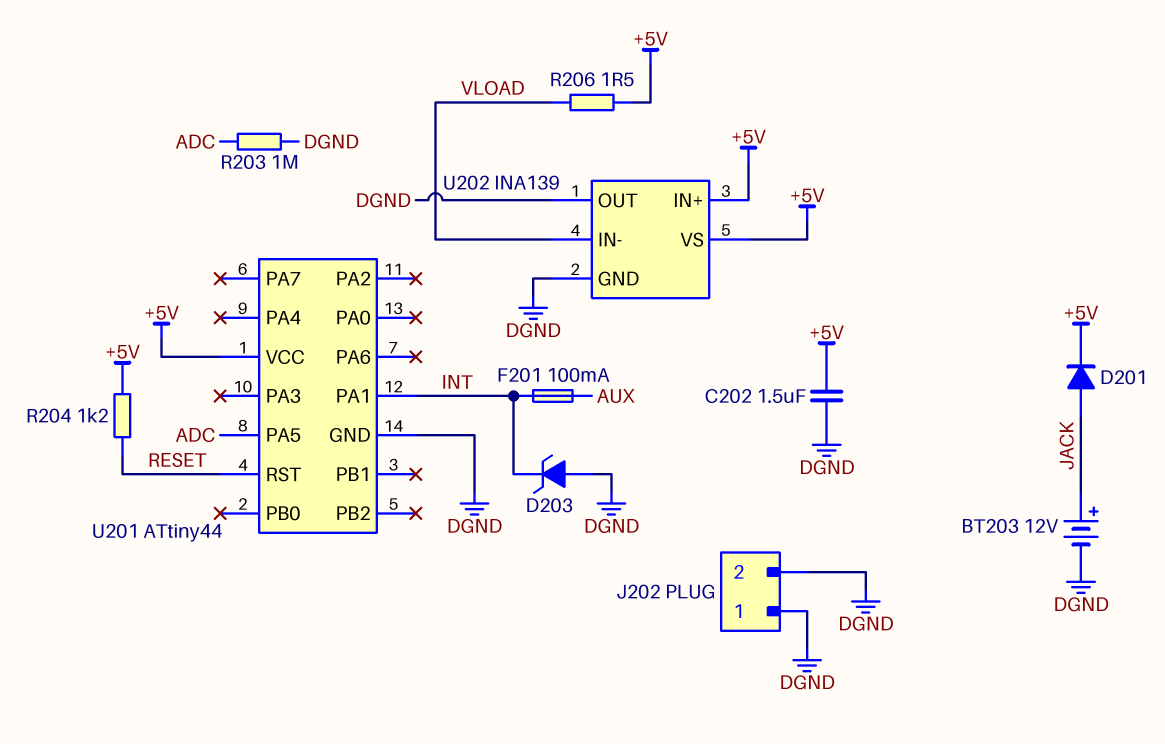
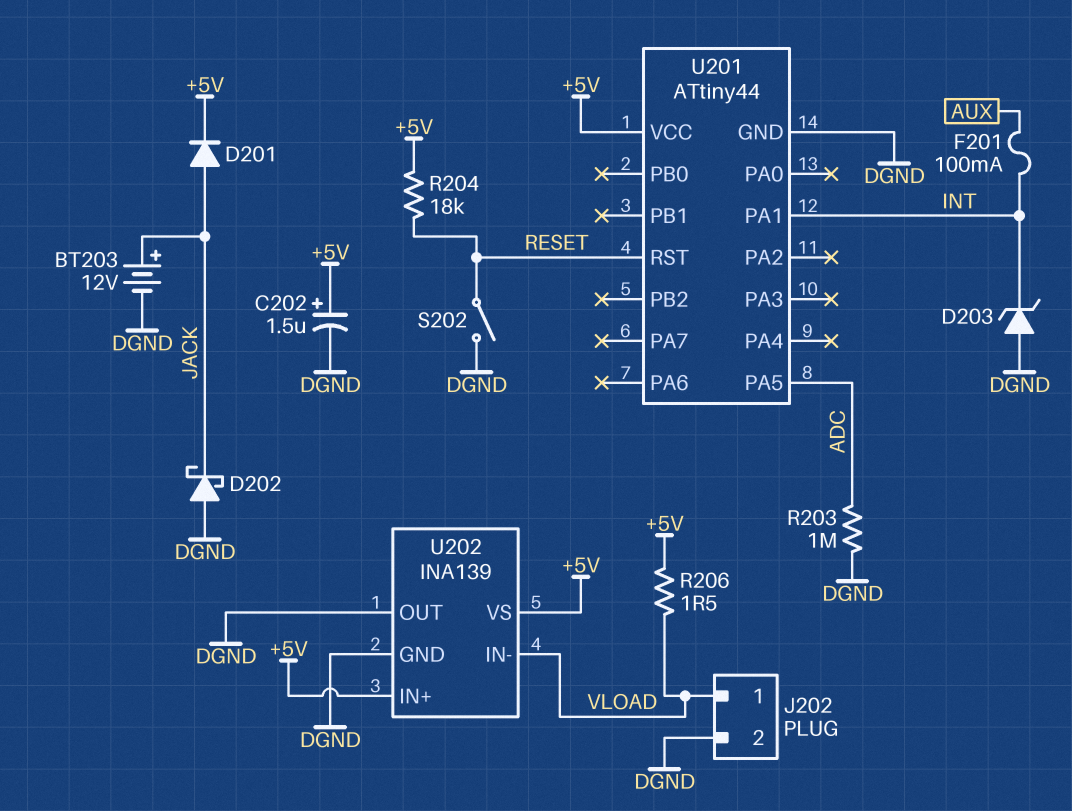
C202: 1.5uF (+5V, DGND) -> 1.5uF (plus +5V, minus DGND)
D202: none -> schottky (A DGND, K JACK)
J202 pin 1: DGND -> VLOAD
R204: 1.2k (+5V, RESET) -> 18k (+5V, RESET)
S202: none -> switch (DGND, RESET)

